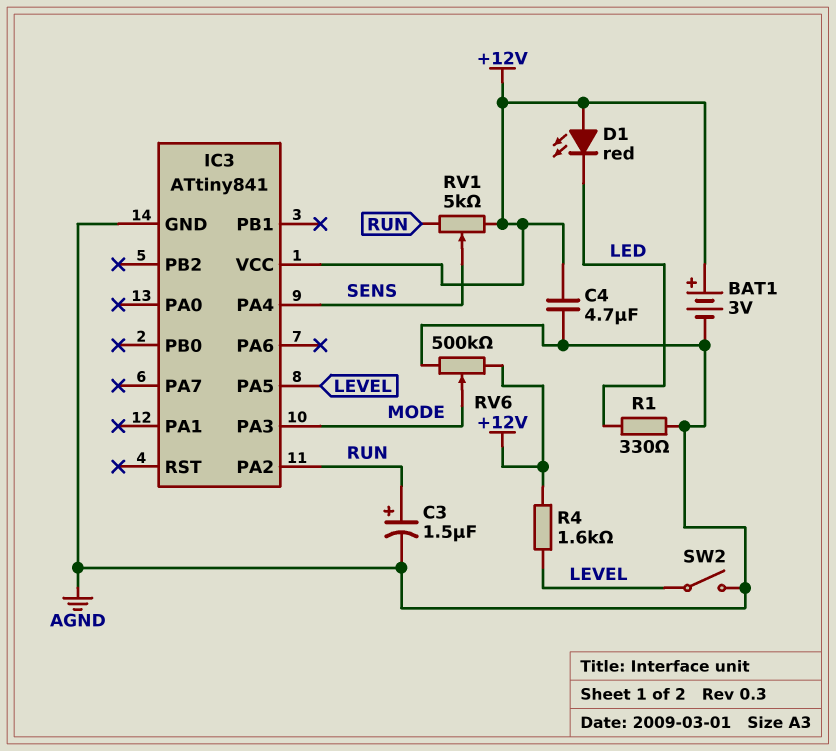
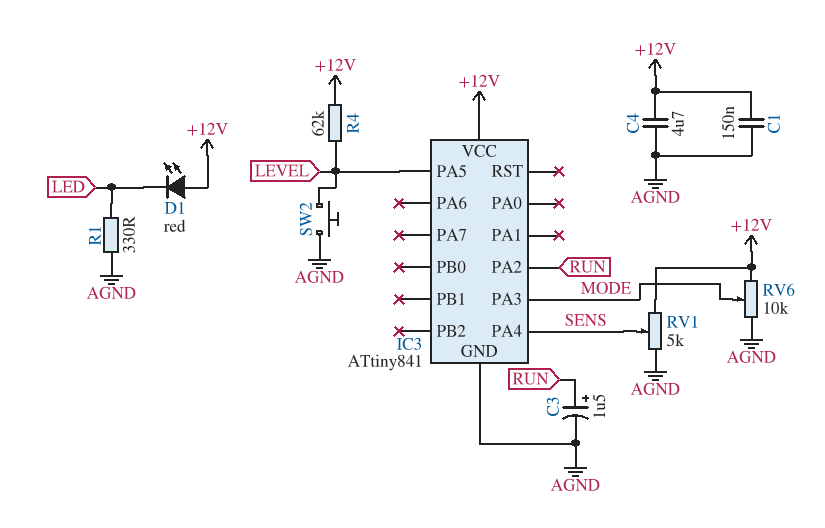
BAT1: 3V (plus +12V, minus AGND) -> none
C1: none -> 150nF (+12V, AGND)
R4: 1.6k (+12V, LEVEL) -> 62k (+12V, LEVEL)
RV1: 5k (+12V, RUN, wiper SENS) -> 5k (+12V, AGND, wiper SENS)
RV6: 500k (+12V, AGND, wiper MODE) -> 10k (+12V, AGND, wiper MODE)
SW2: switch (AGND, LEVEL) -> button (AGND, LEVEL)

